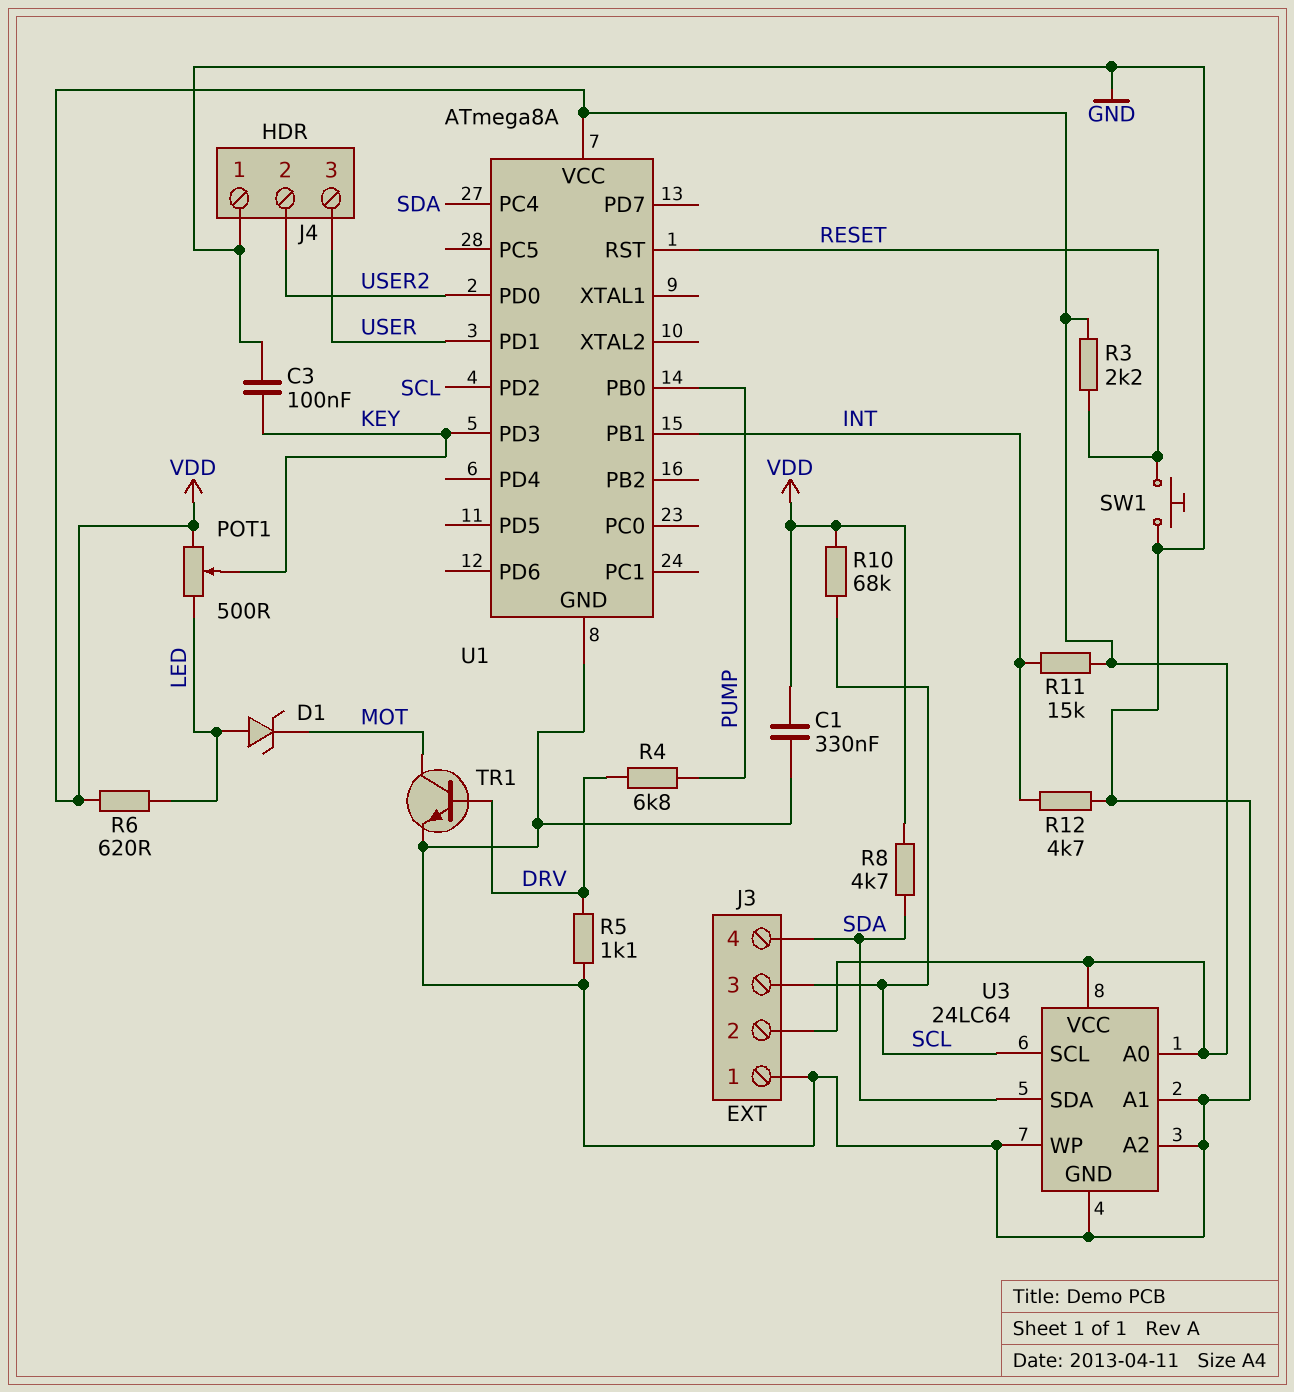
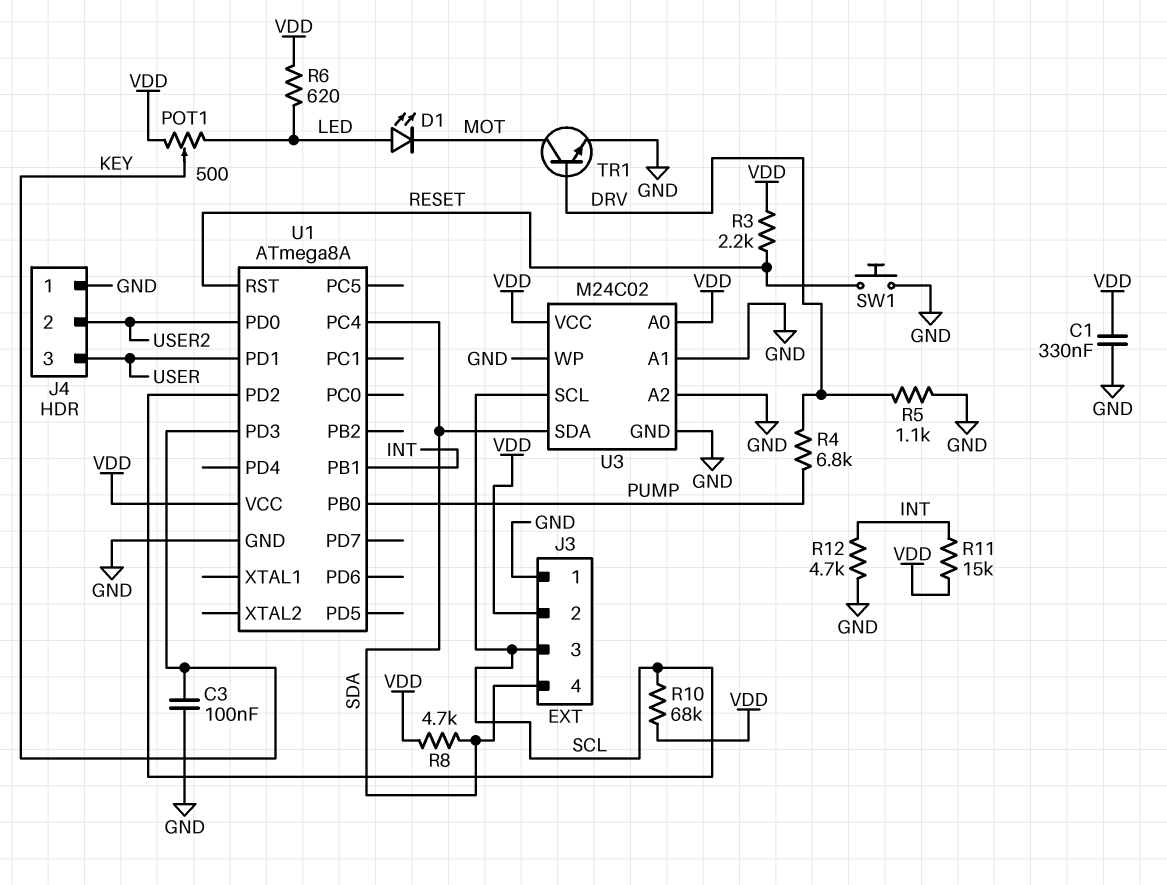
D1: zener (A LED, K MOT) -> LED (A LED, K MOT)
U3: 24LC64 -> M24C02

